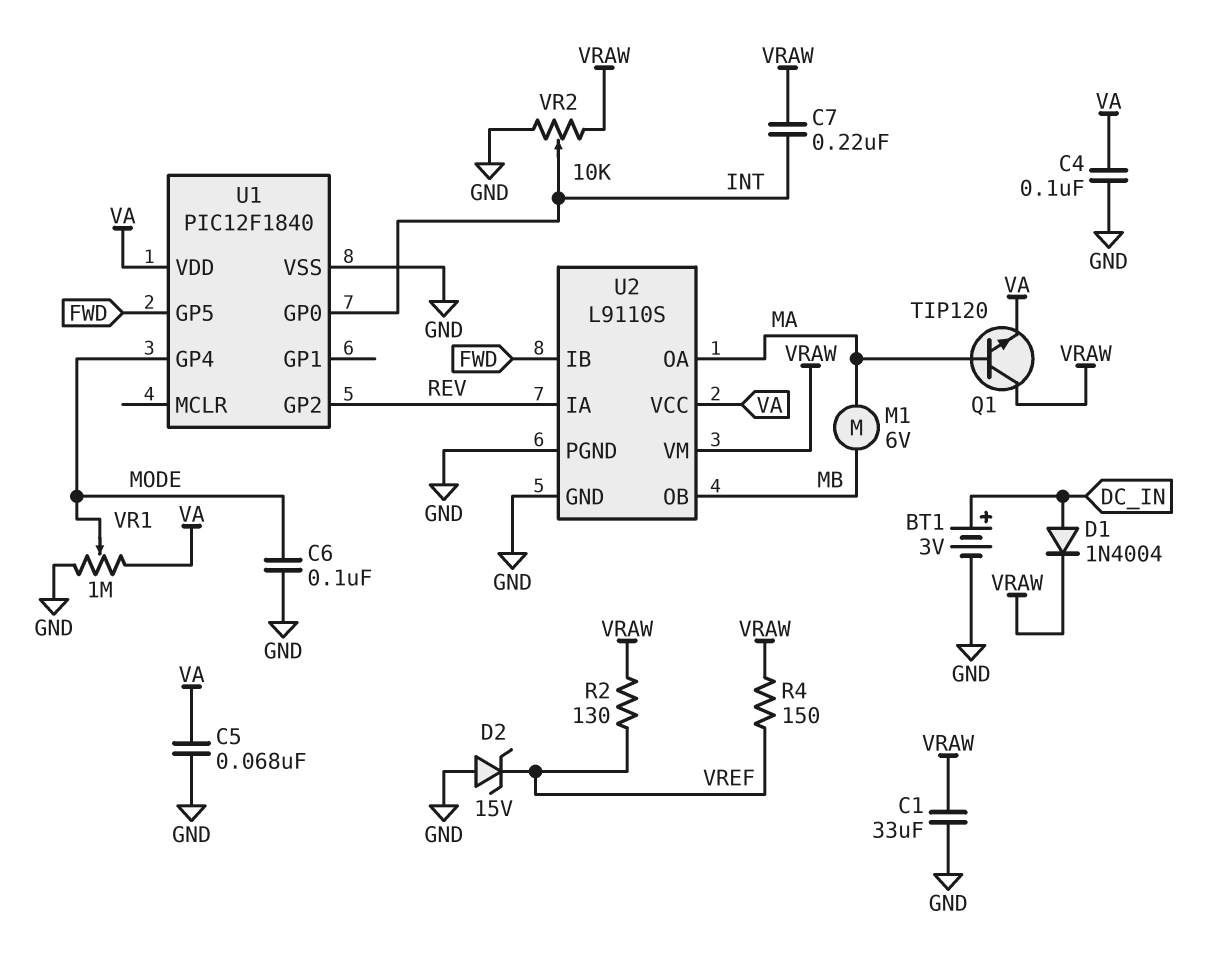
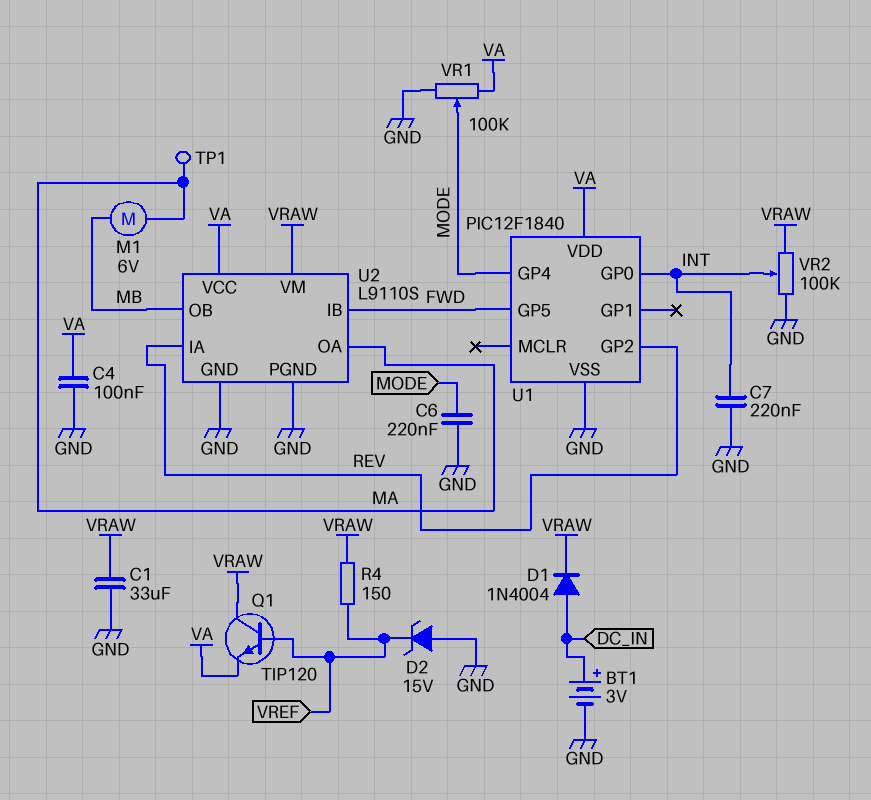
C5: 68nF (GND, VA) -> none
C6: 100nF (GND, MODE) -> 220nF (GND, MODE)
C7: 220nF (INT, VRAW) -> 220nF (GND, INT)
Q1: NPN TIP120 (B MA, C VRAW, E VA) -> NPN TIP120 (B VREF, C VRAW, E VA)
R2: 130 (VRAW, VREF) -> none
TP1: none -> test point (MA)
VR1: 1M (GND, VA, wiper MODE) -> 100k (GND, VA, wiper MODE)
VR2: 10k (GND, VRAW, wiper INT) -> 100k (GND, VRAW, wiper INT)

